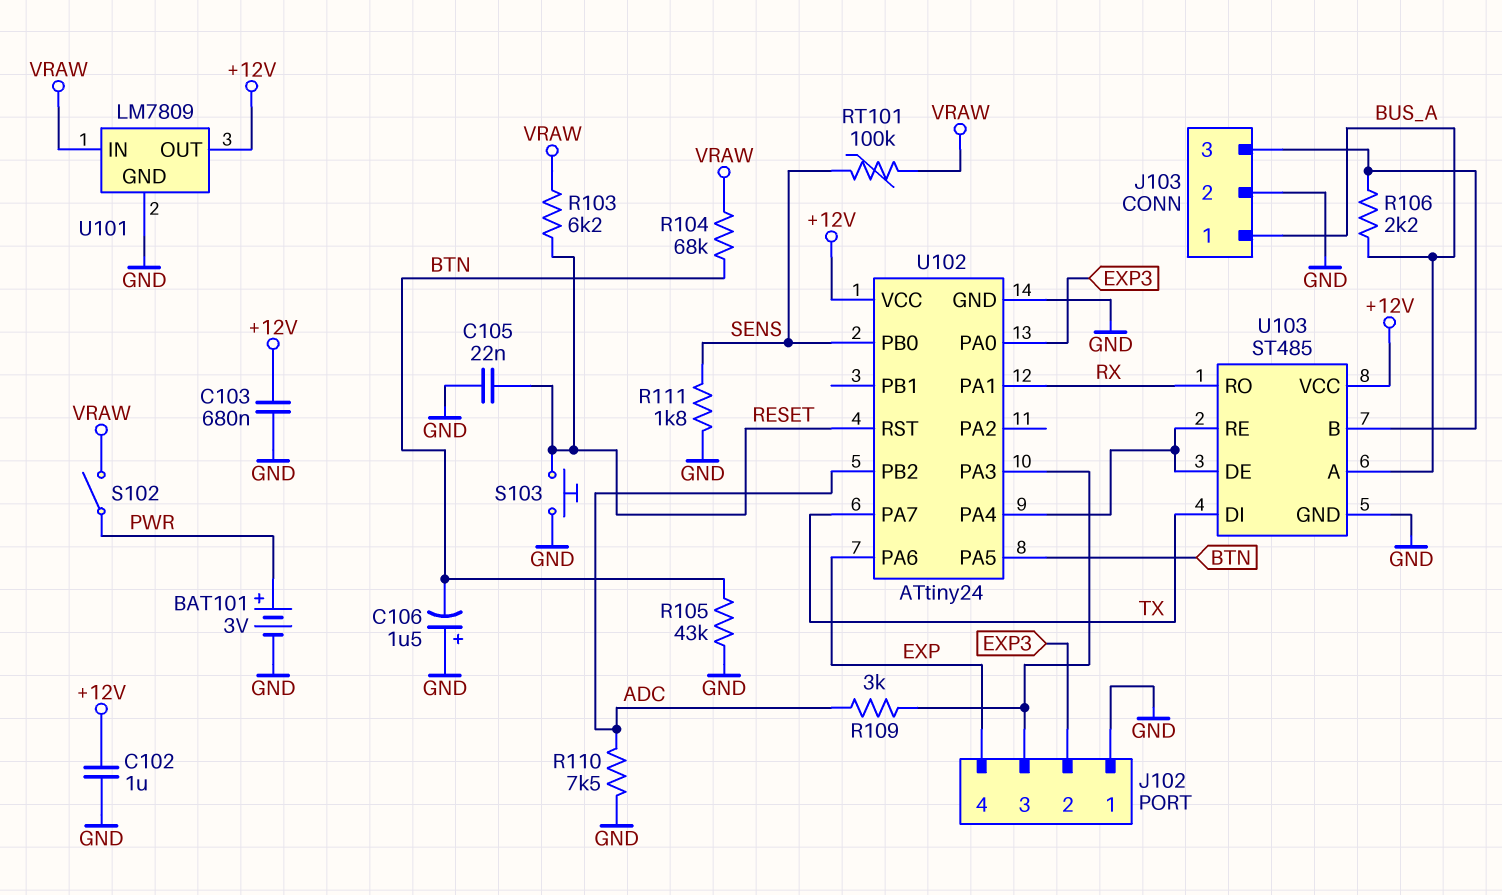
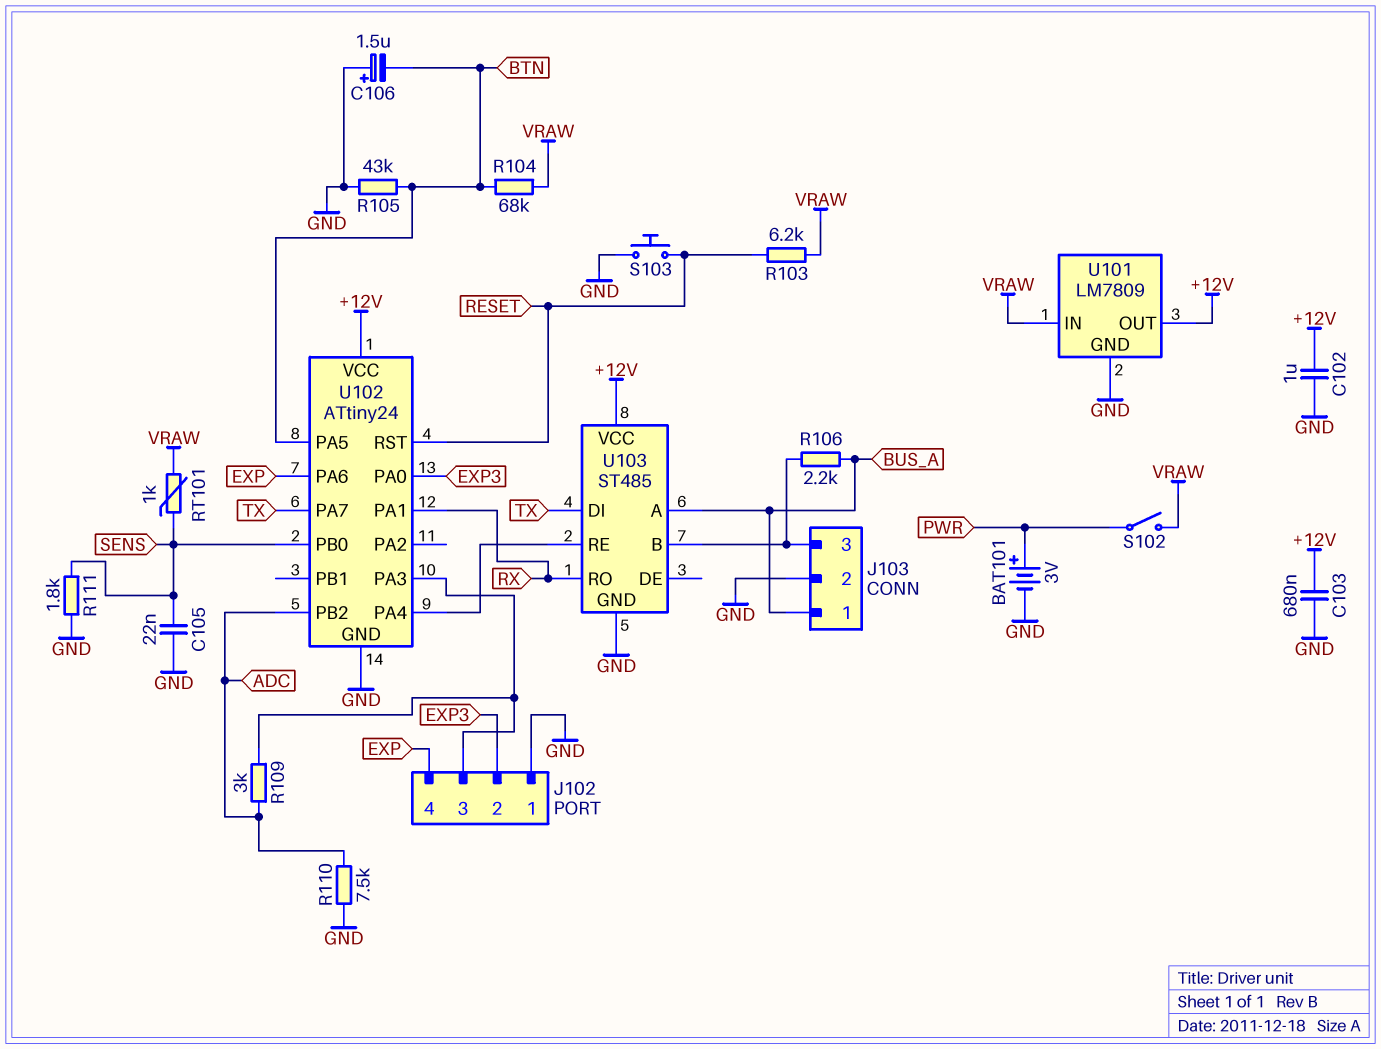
C105: 22nF (GND, RESET) -> 22nF (GND, SENS)
RT101: 100k (SENS, VRAW) -> 1k (SENS, VRAW)
U103 pin DE: U102/PA4 -> none

